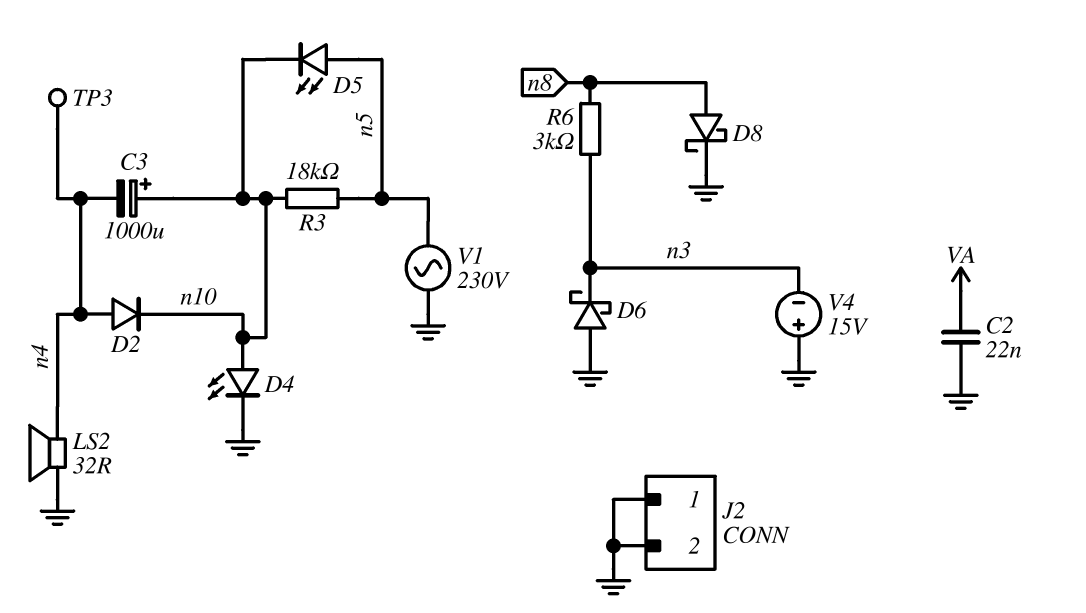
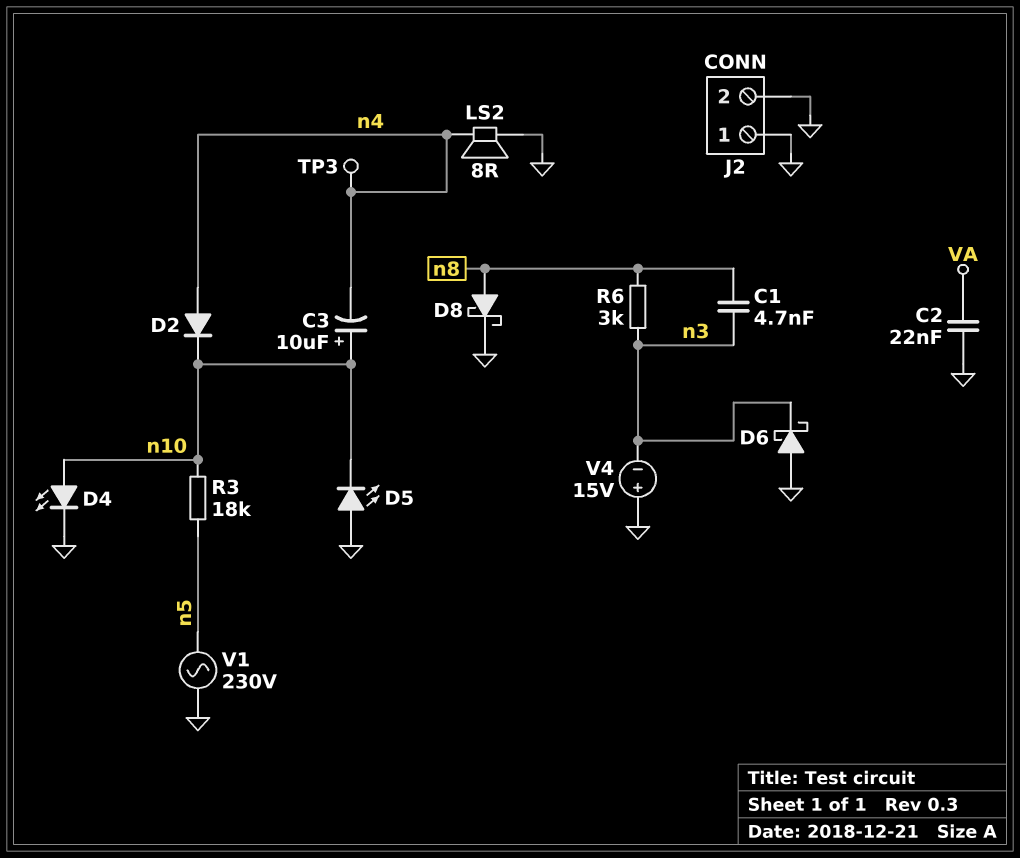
C1: none -> 4.7nF (n3, n8)
C3: 1000uF (plus n10, minus n4) -> 10uF (plus n10, minus n4)
D5: LED (A n5, K n10) -> LED (A GND, K n10)
LS2: speaker 32R (GND, n4) -> speaker 8R (GND, n4)

